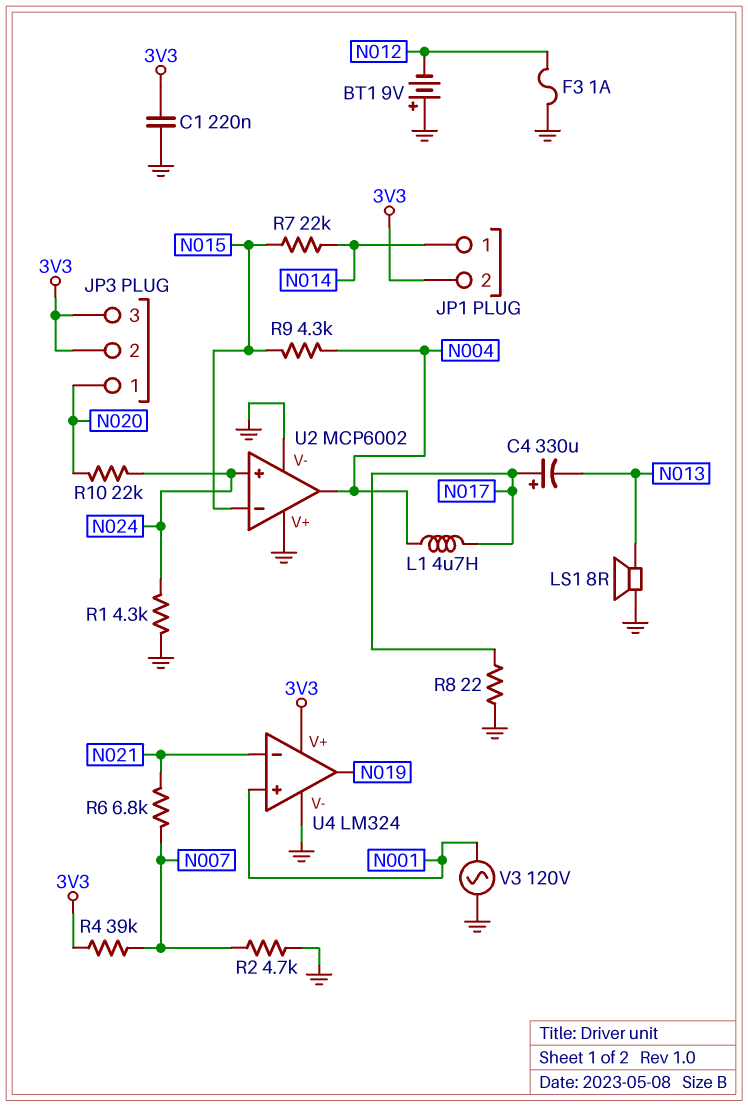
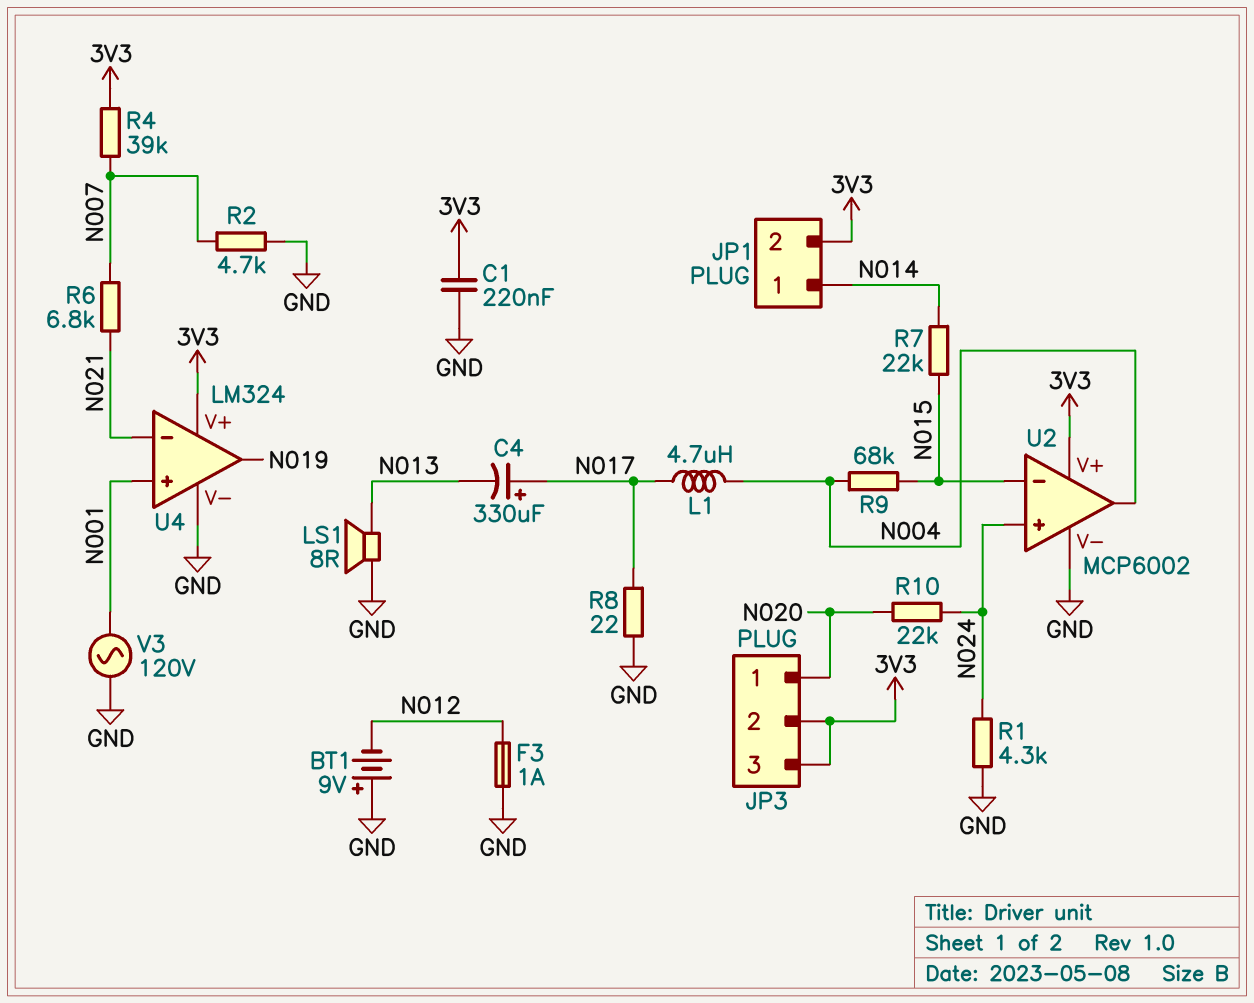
R9: 4.3k (N004, N015) -> 68k (N004, N015)
U2 pin V+: GND -> 3V3

